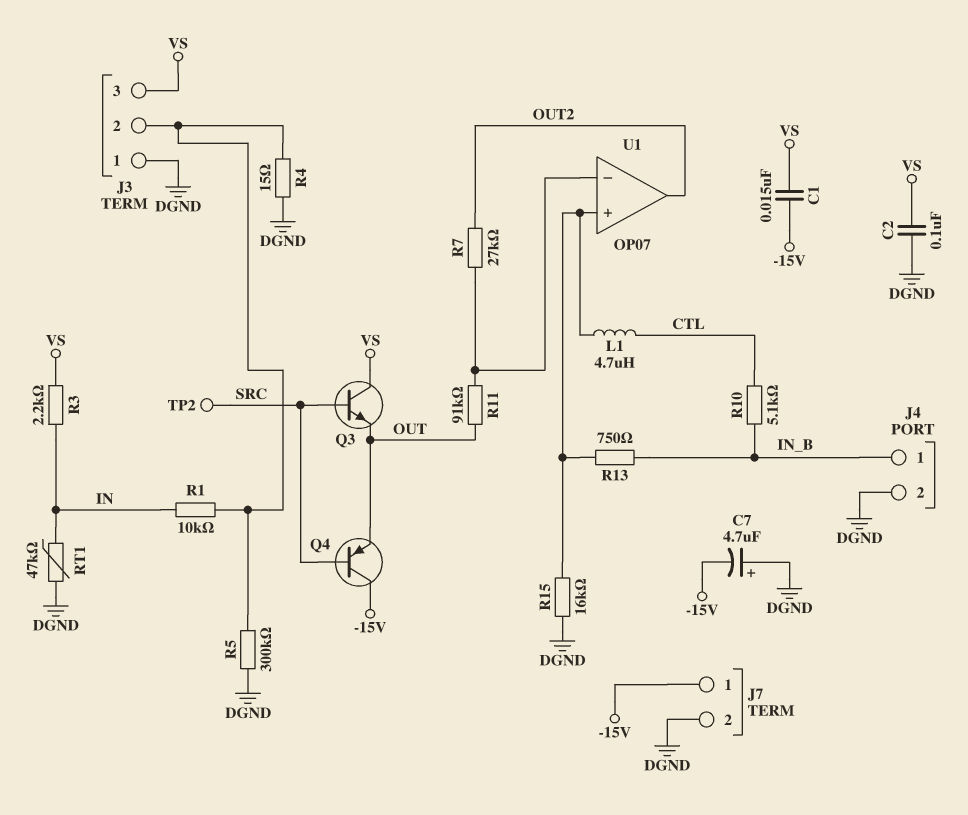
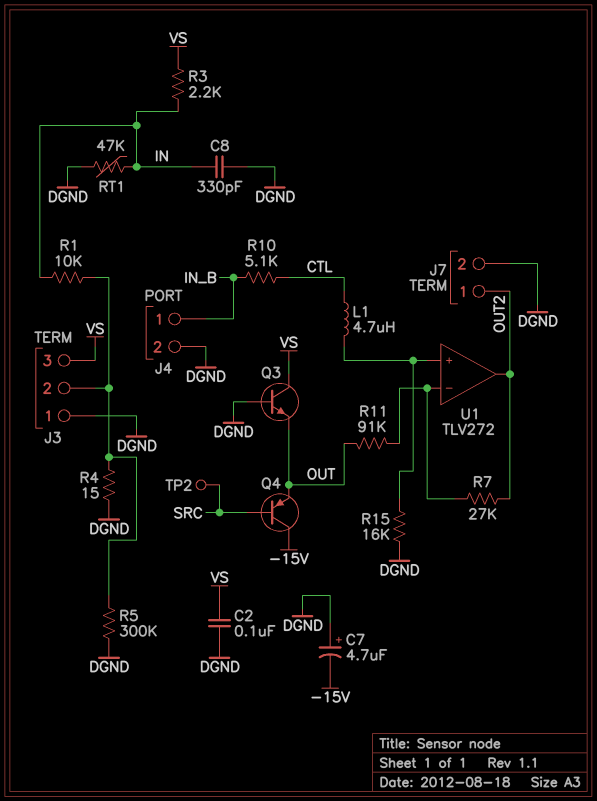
C1: 15nF (-15V, VS) -> none
C8: none -> 330pF (DGND, IN)
J7 pin 1: -15V -> OUT2
Q3: NPN (B SRC, C VS, E OUT) -> NPN (B DGND, C VS, E OUT)
R13: 750 (IN_B, U1/in+) -> none
U1: OP07 -> TLV272

